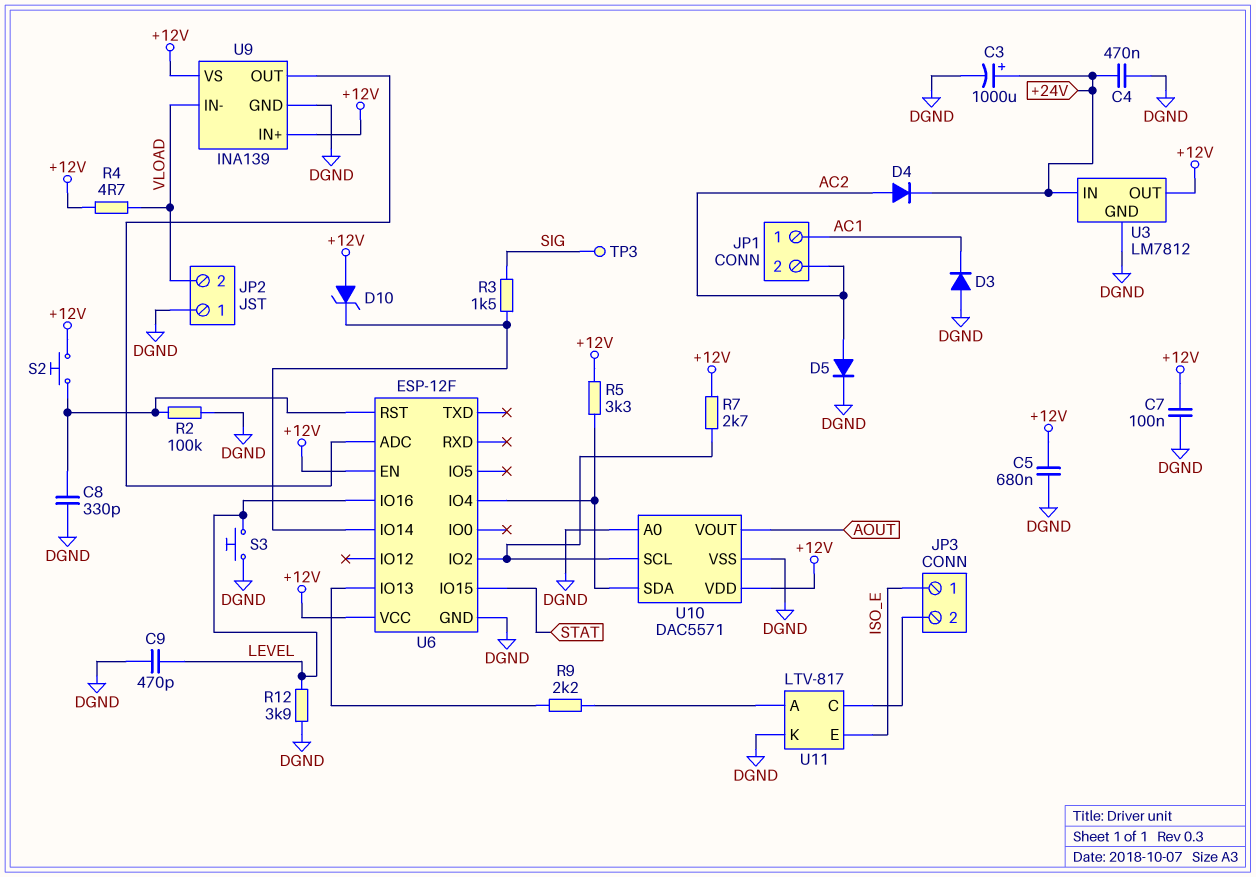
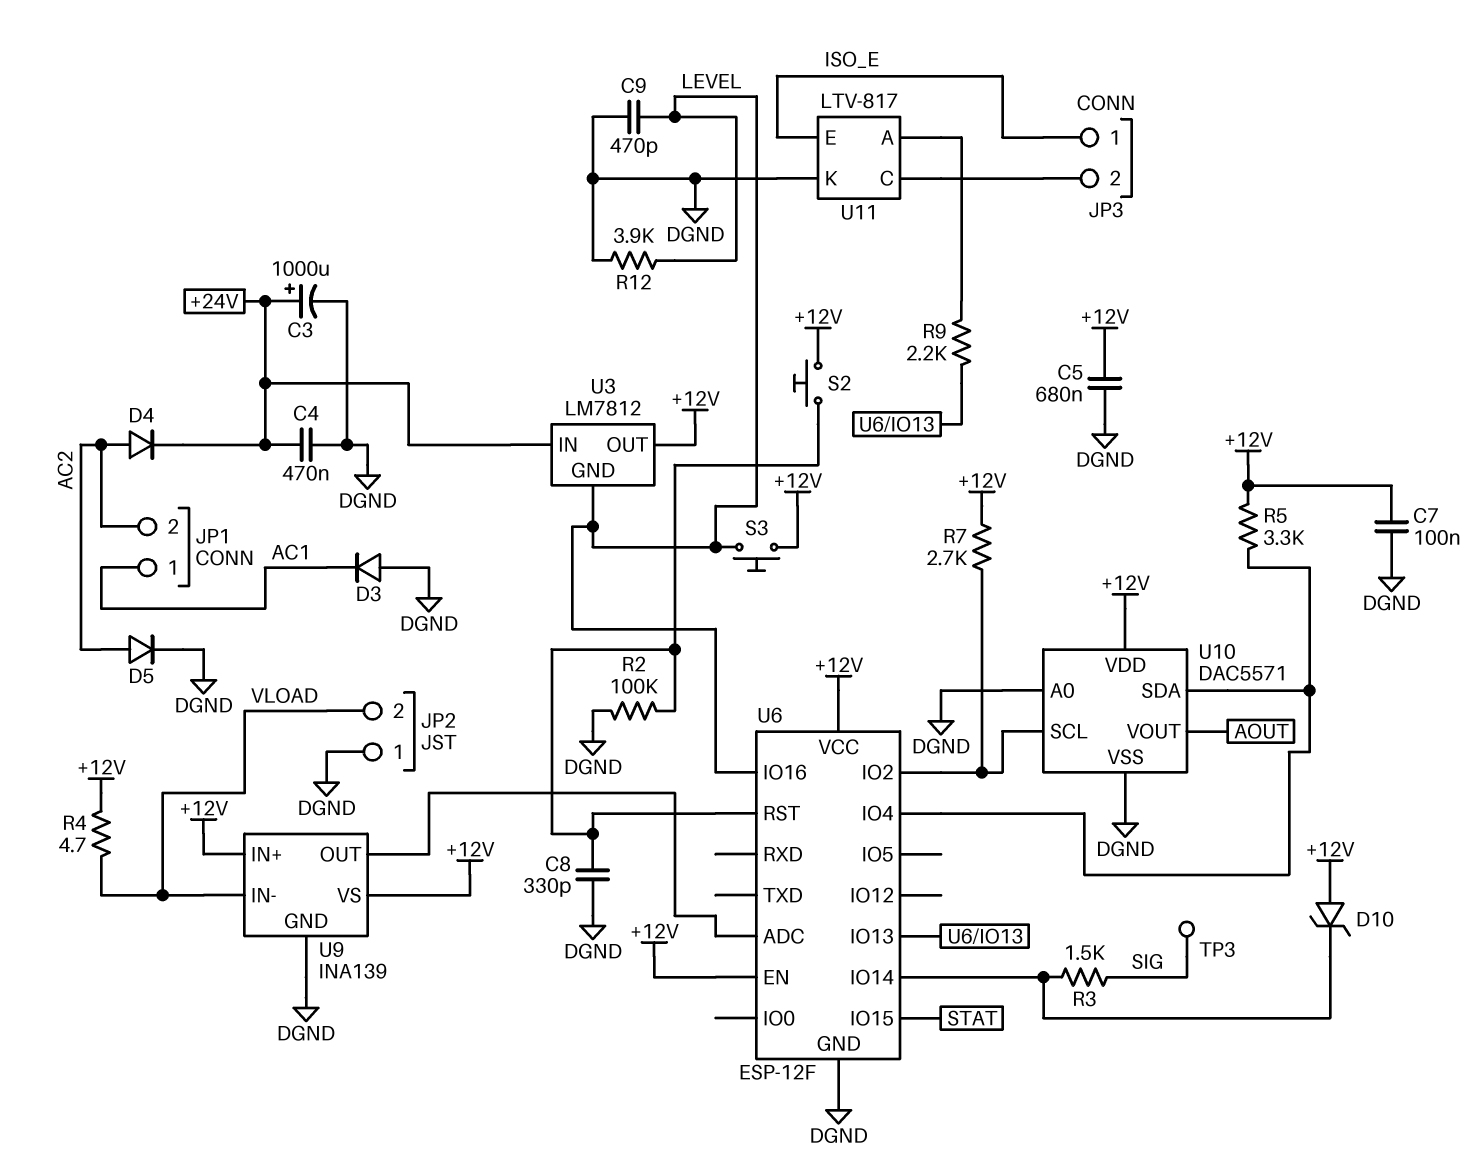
S3: button (DGND, LEVEL) -> button (+12V, LEVEL)
U3 pin GND: DGND -> LEVEL

